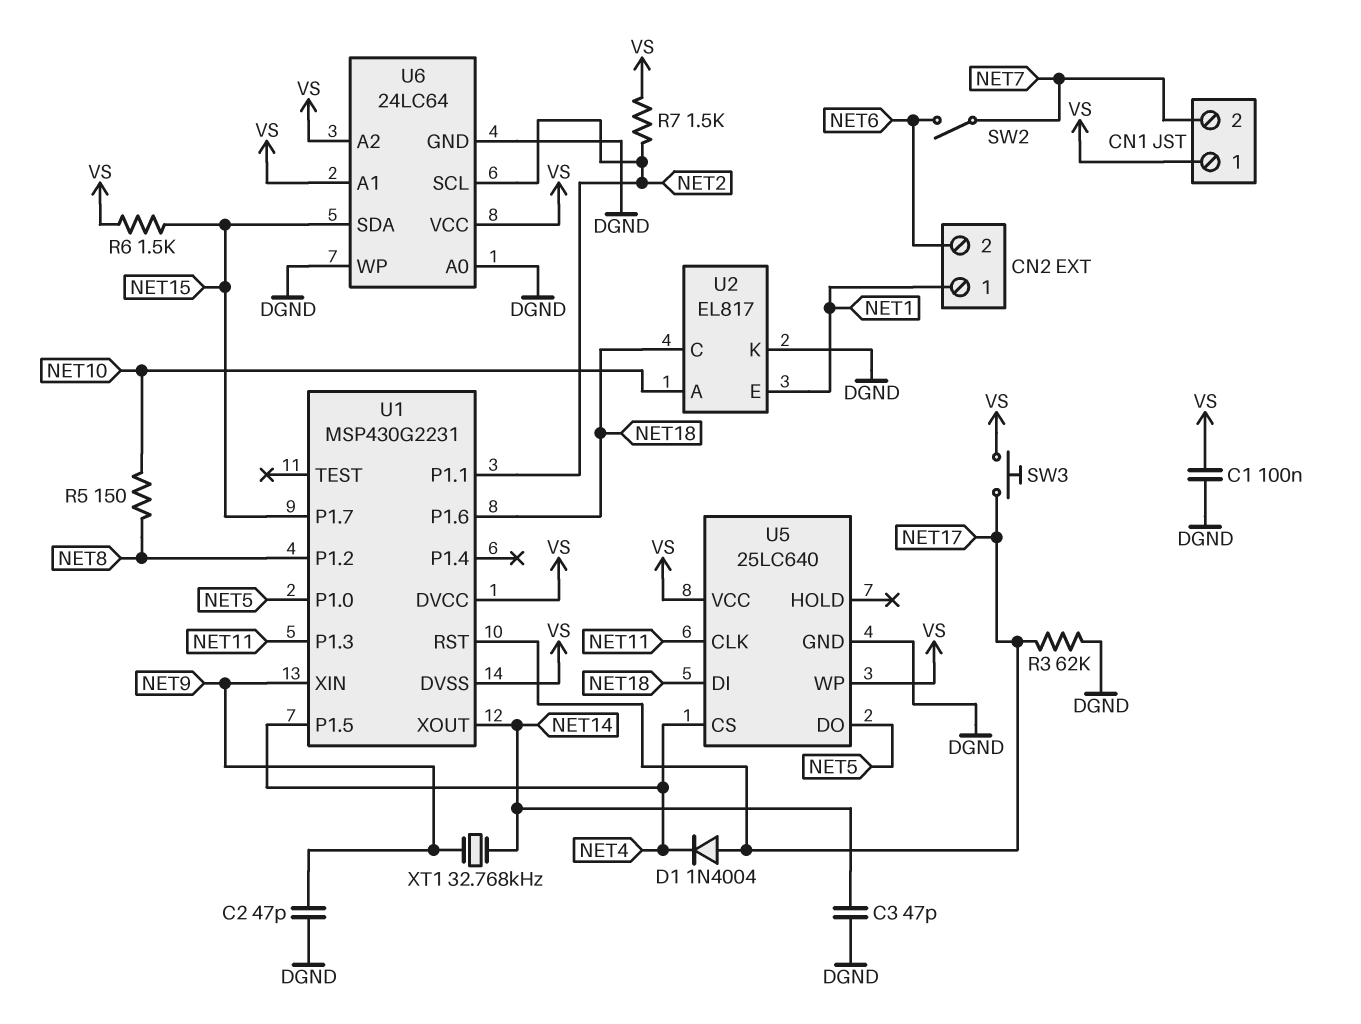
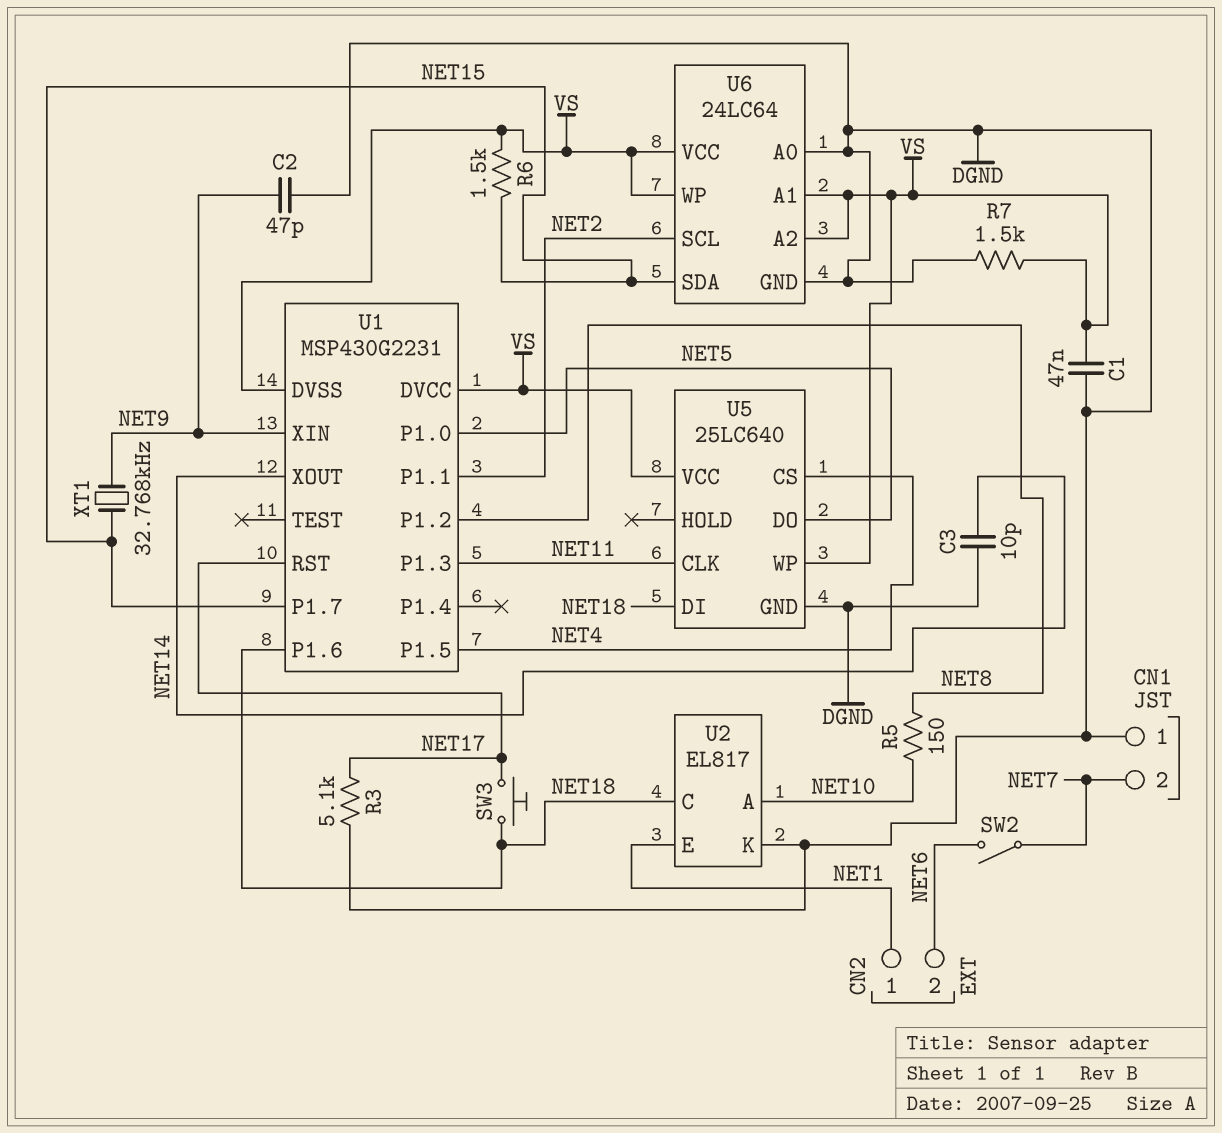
C1: 100nF (DGND, VS) -> 47nF (DGND, VS)
C3: 47pF (DGND, NET14) -> 10pF (DGND, NET14)
CN1 pin 1: VS -> DGND
D1: diode 1N4004 (A NET17, K NET4) -> none
R3: 62k (DGND, NET17) -> 5.1k (DGND, NET17)
R7: 1.5k (NET2, VS) -> 1.5k (DGND, VS)
SW3: button (NET17, VS) -> button (NET17, NET18)
U6 pin WP: DGND -> VS
XT1: 32.768kHz (NET9, NET14) -> 32.768kHz (NET9, NET15)

